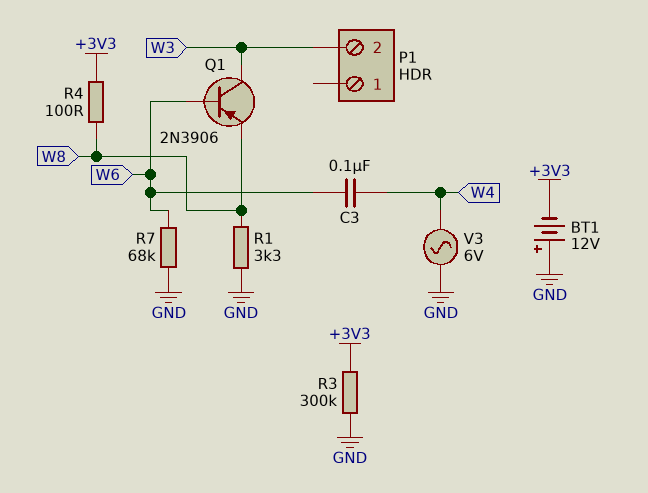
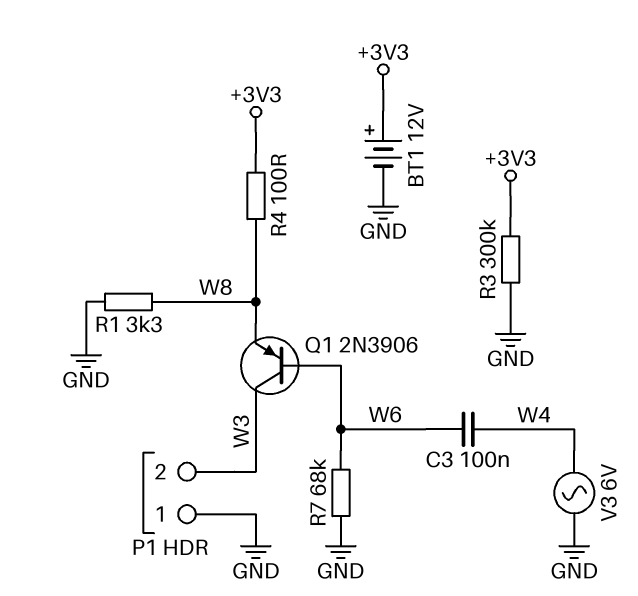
BT1: 12V (plus GND, minus +3V3) -> 12V (plus +3V3, minus GND)
P1 pin 1: none -> GND

